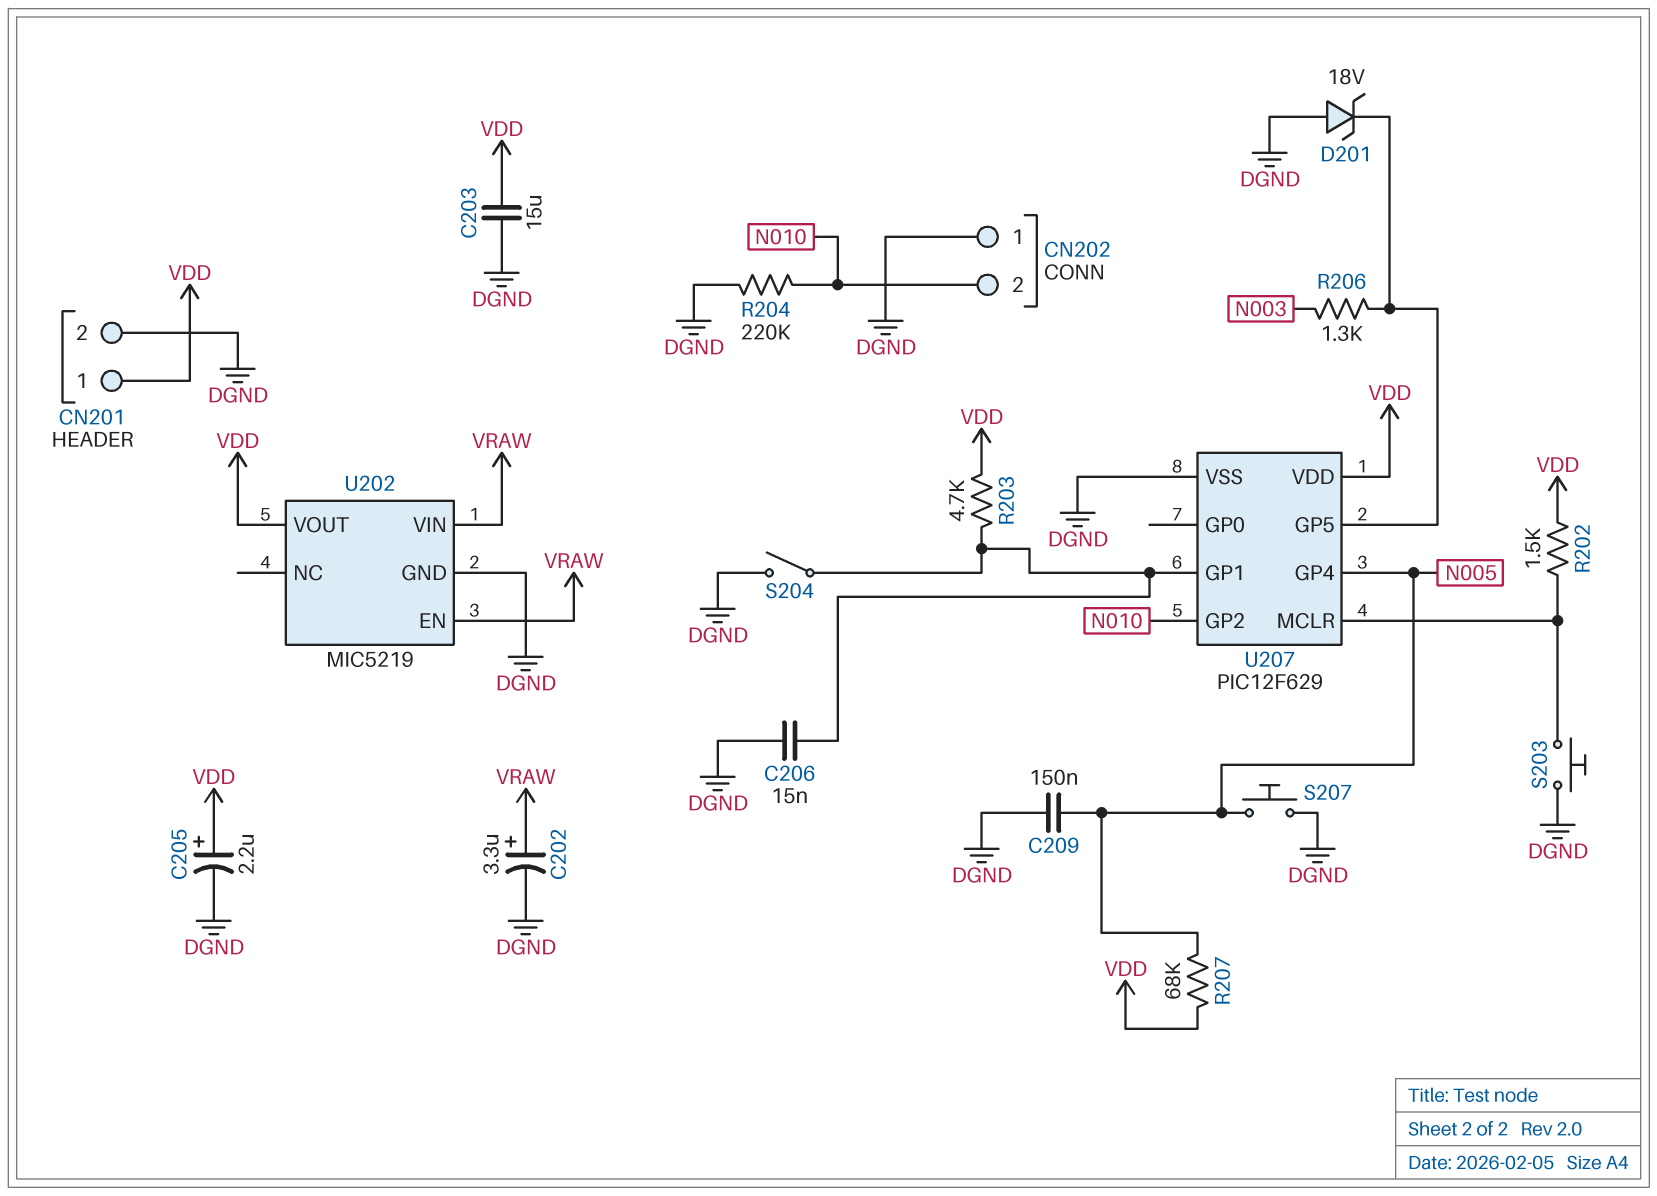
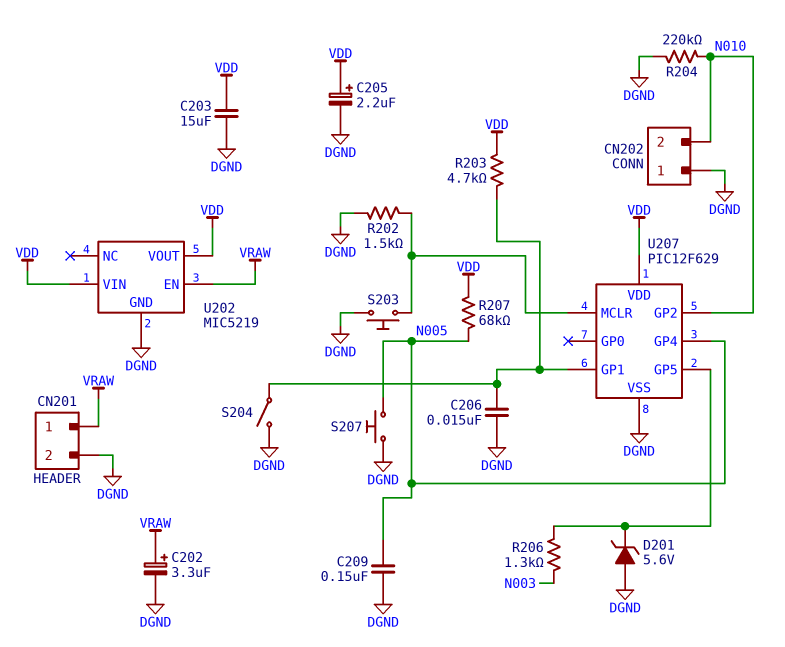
CN201 pin 1: VDD -> VRAW
D201: zener 18V (A DGND, K U207/GP5) -> zener 5.6V (A DGND, K U207/GP5)
R202: 1.5k (U207/MCLR, VDD) -> 1.5k (DGND, U207/MCLR)
U202 pin VIN: VRAW -> VDD

